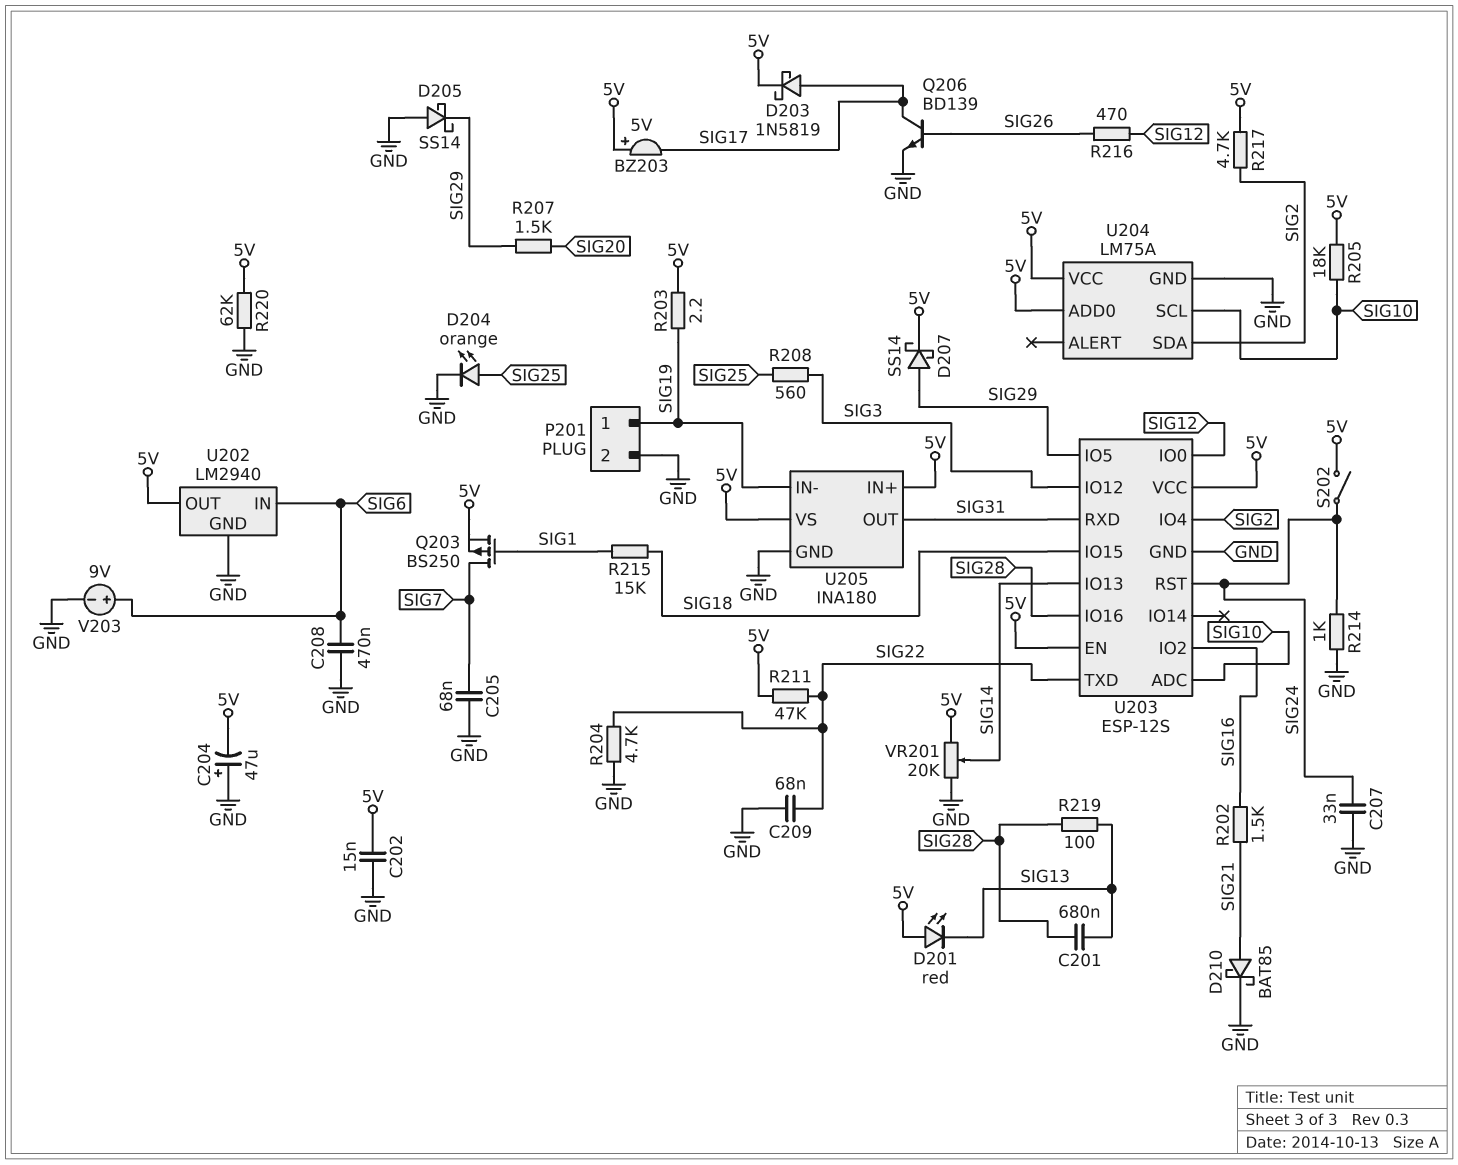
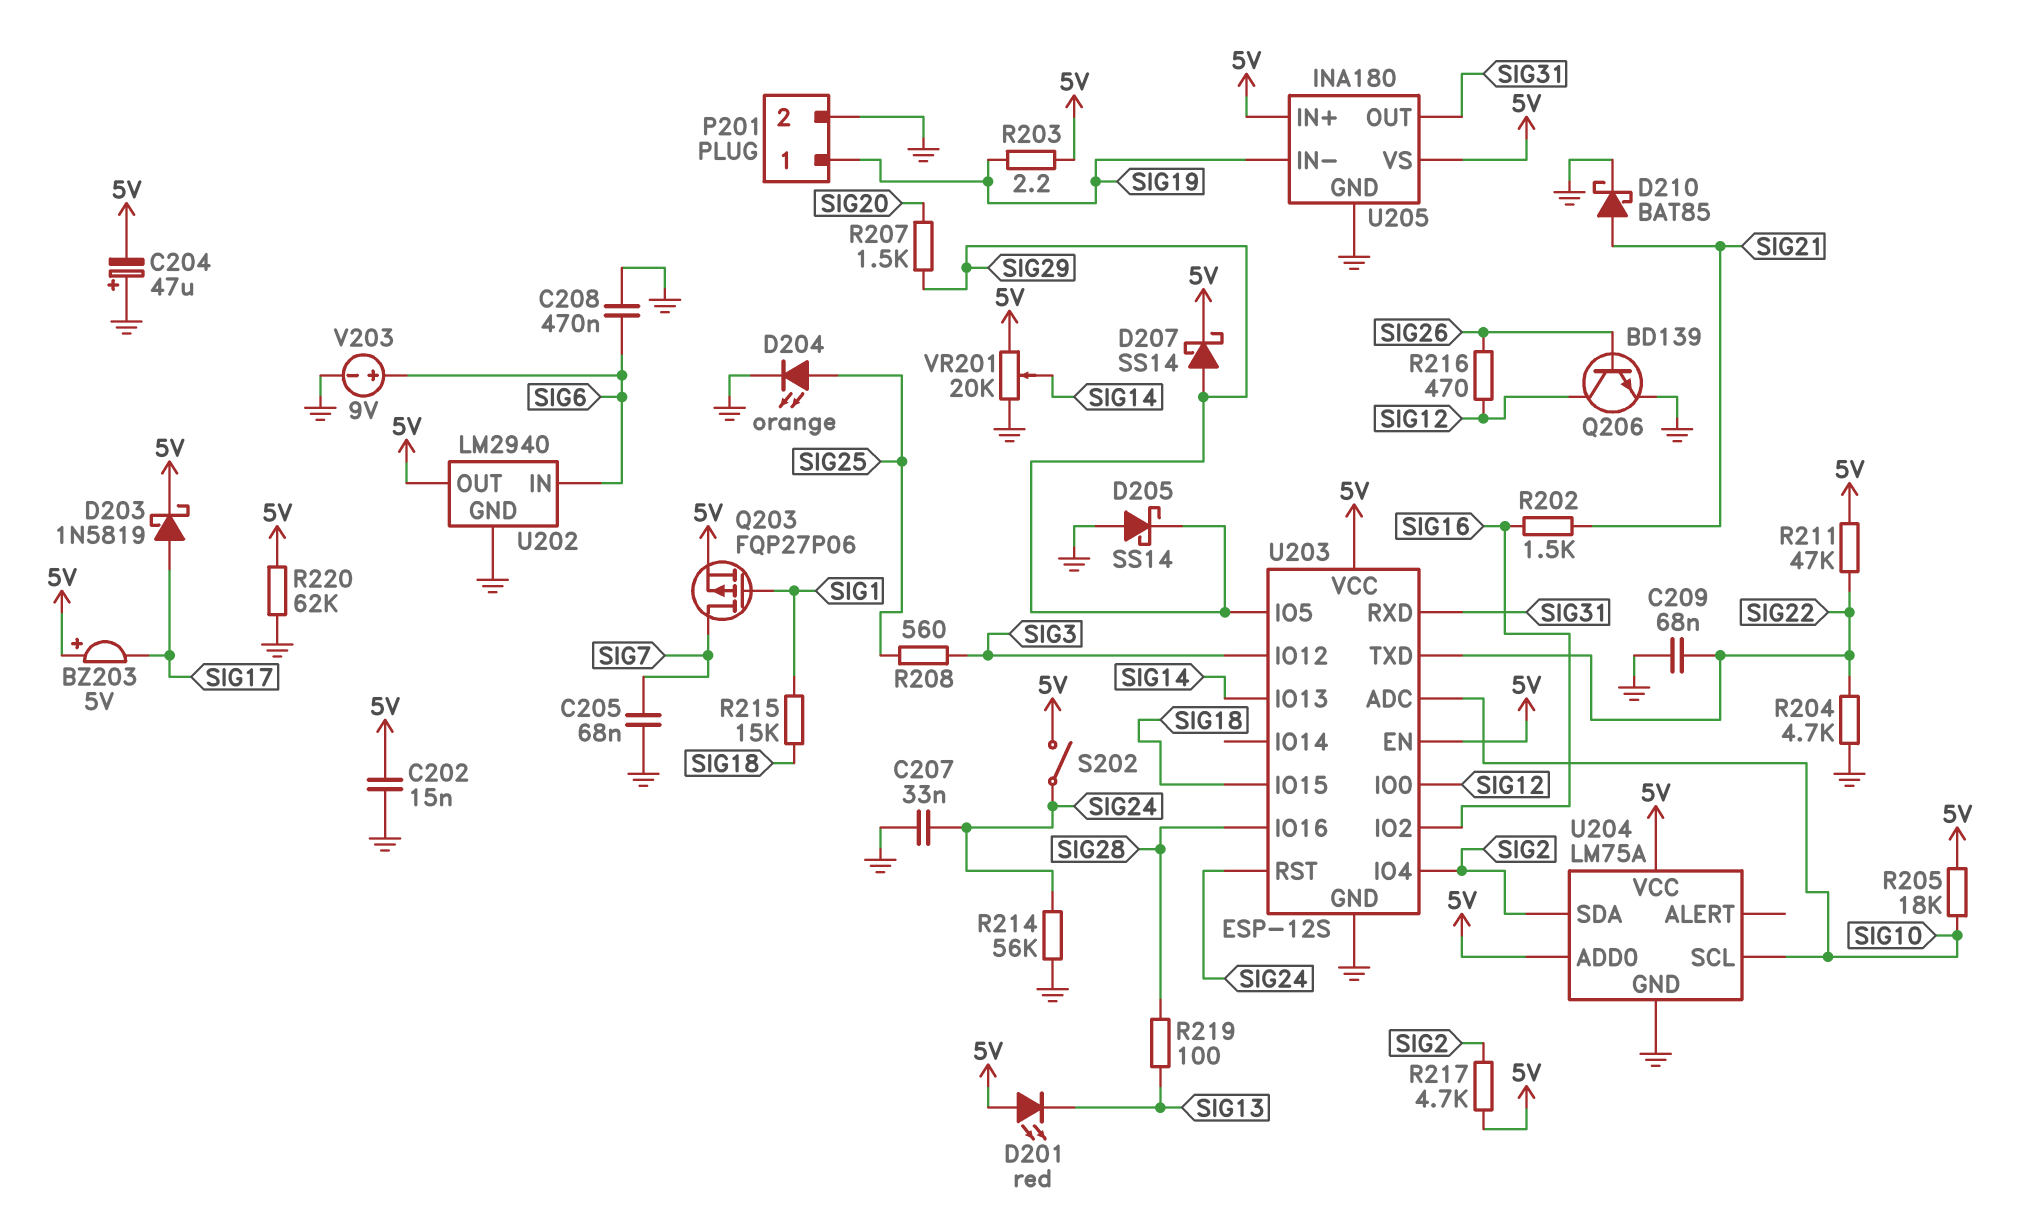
C201: 680nF (SIG13, SIG28) -> none
Q203: PMOS BS250 (G SIG1, D SIG7, S 5V) -> PMOS FQP27P06 (G SIG1, D SIG7, S 5V)
Q206: NPN BD139 (B SIG26, C SIG17, E GND) -> NPN BD139 (B SIG26, C SIG12, E GND)
R214: 1k (GND, SIG24) -> 56k (GND, SIG24)

